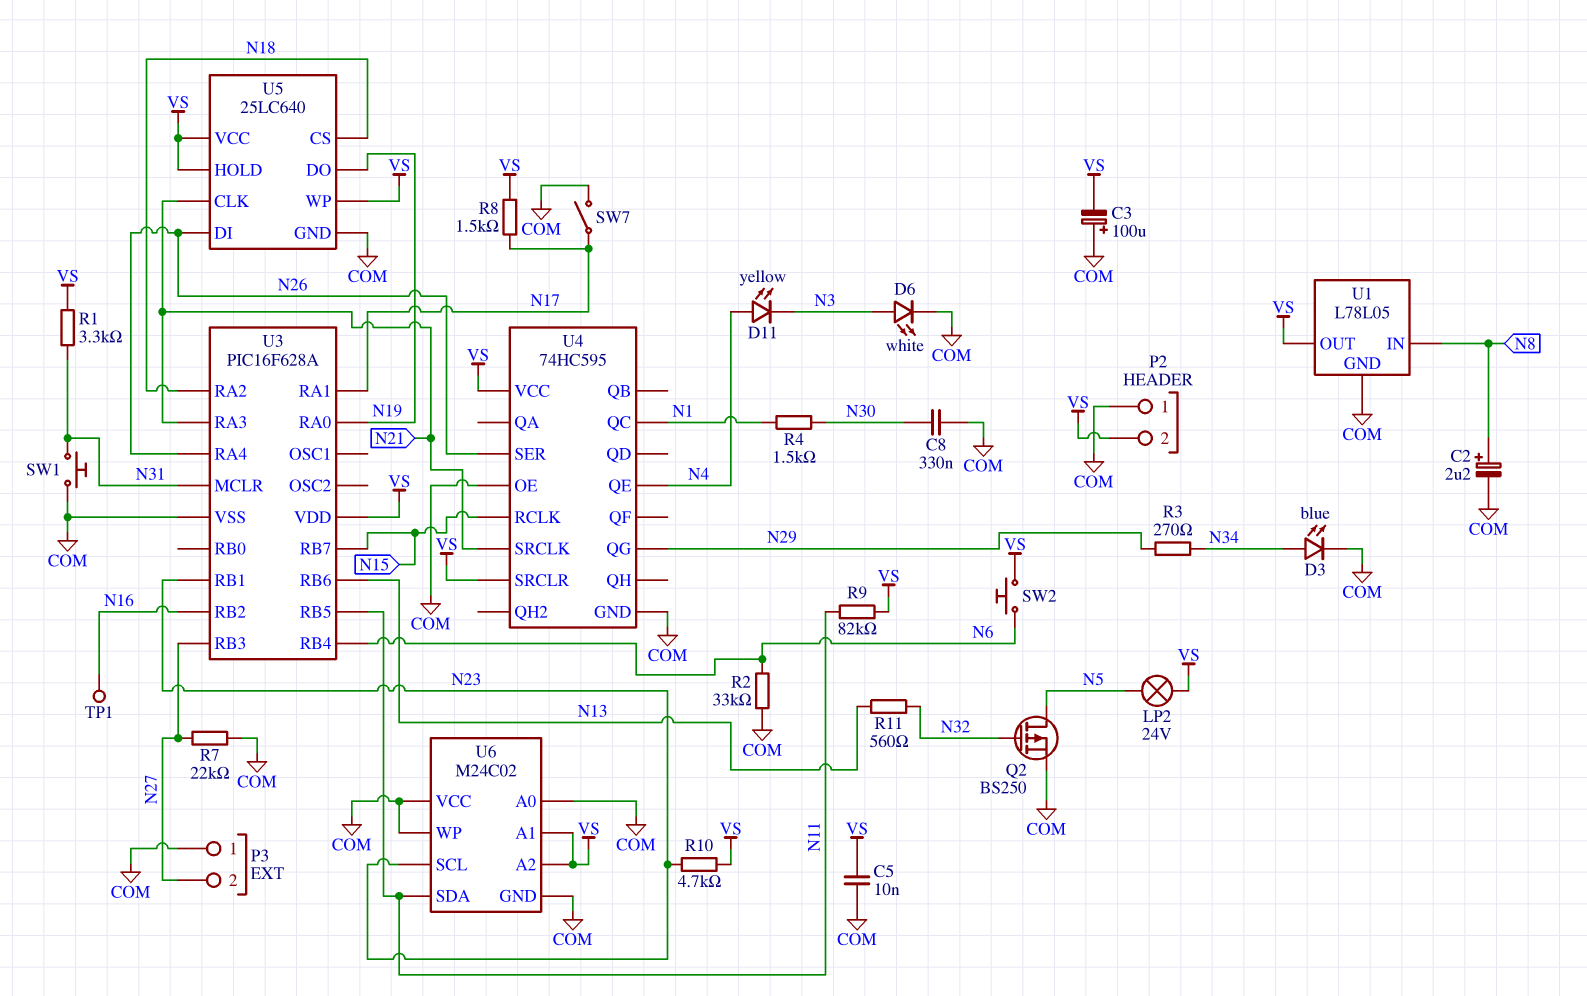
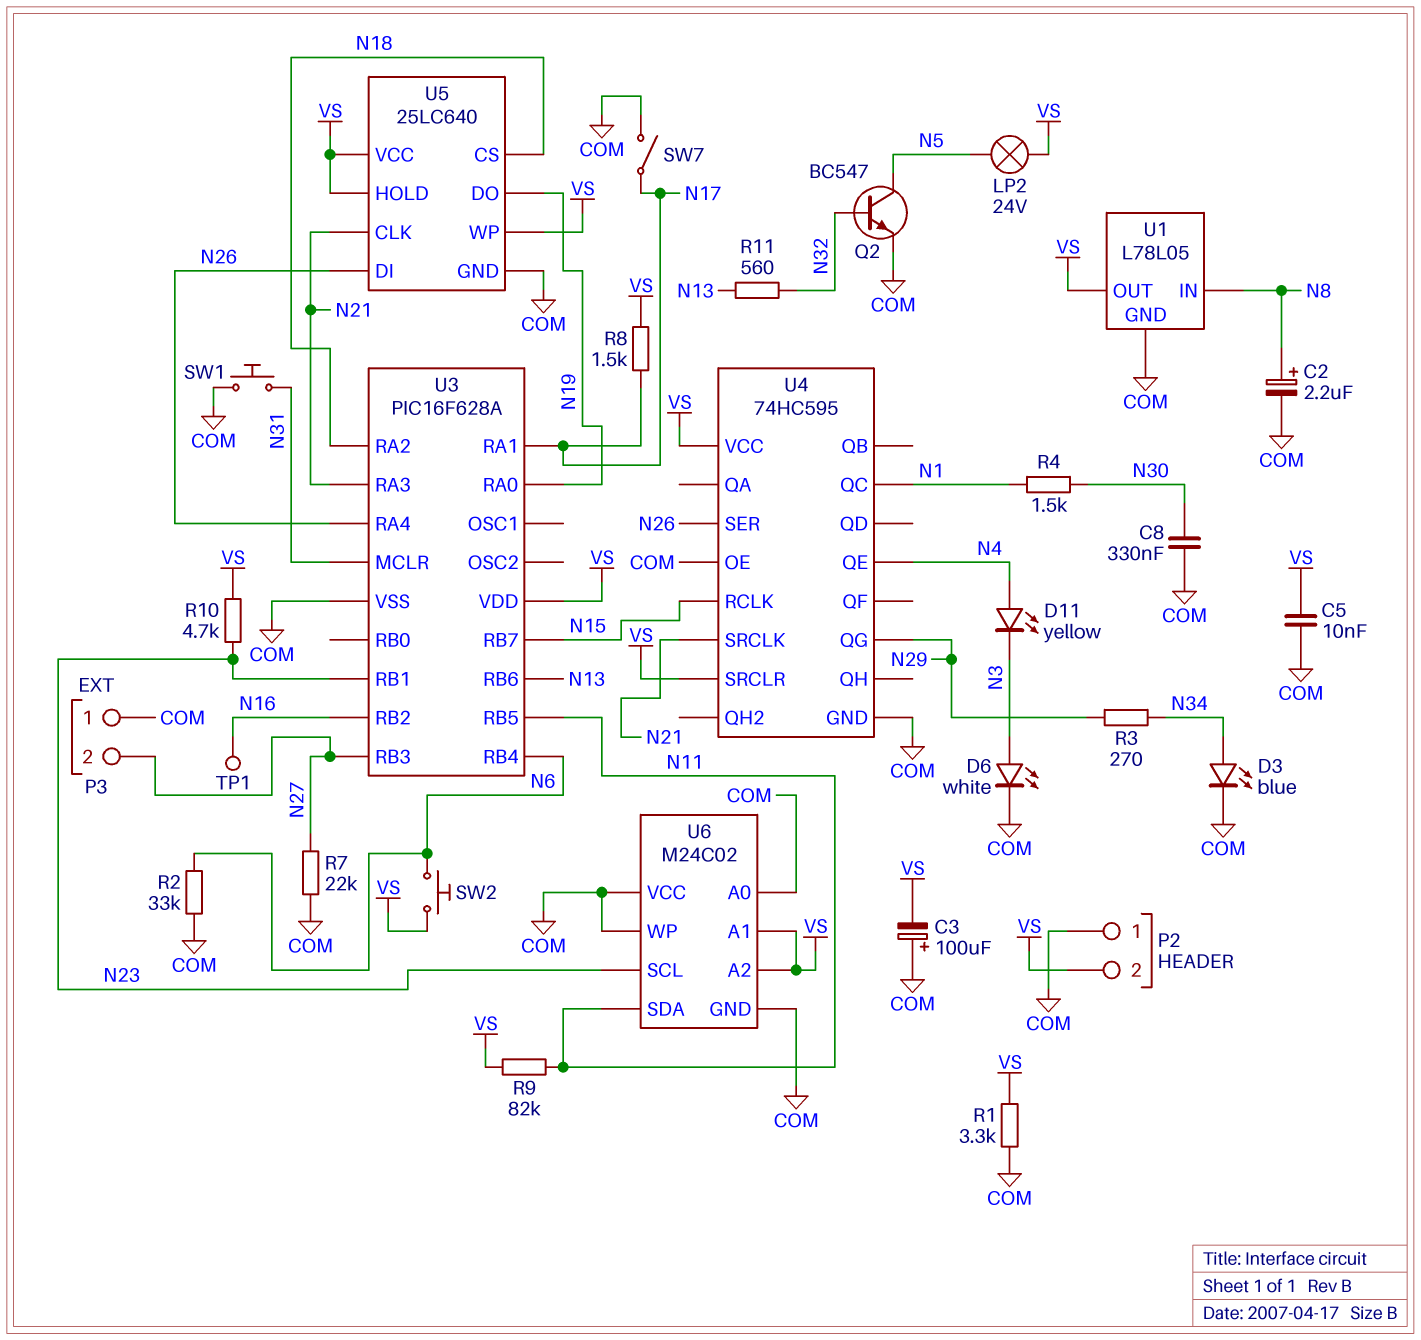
Q2: PMOS BS250 (G N32, D N5, S COM) -> NPN BC547 (B N32, C N5, E COM)
R1: 3.3k (N31, VS) -> 3.3k (COM, VS)

